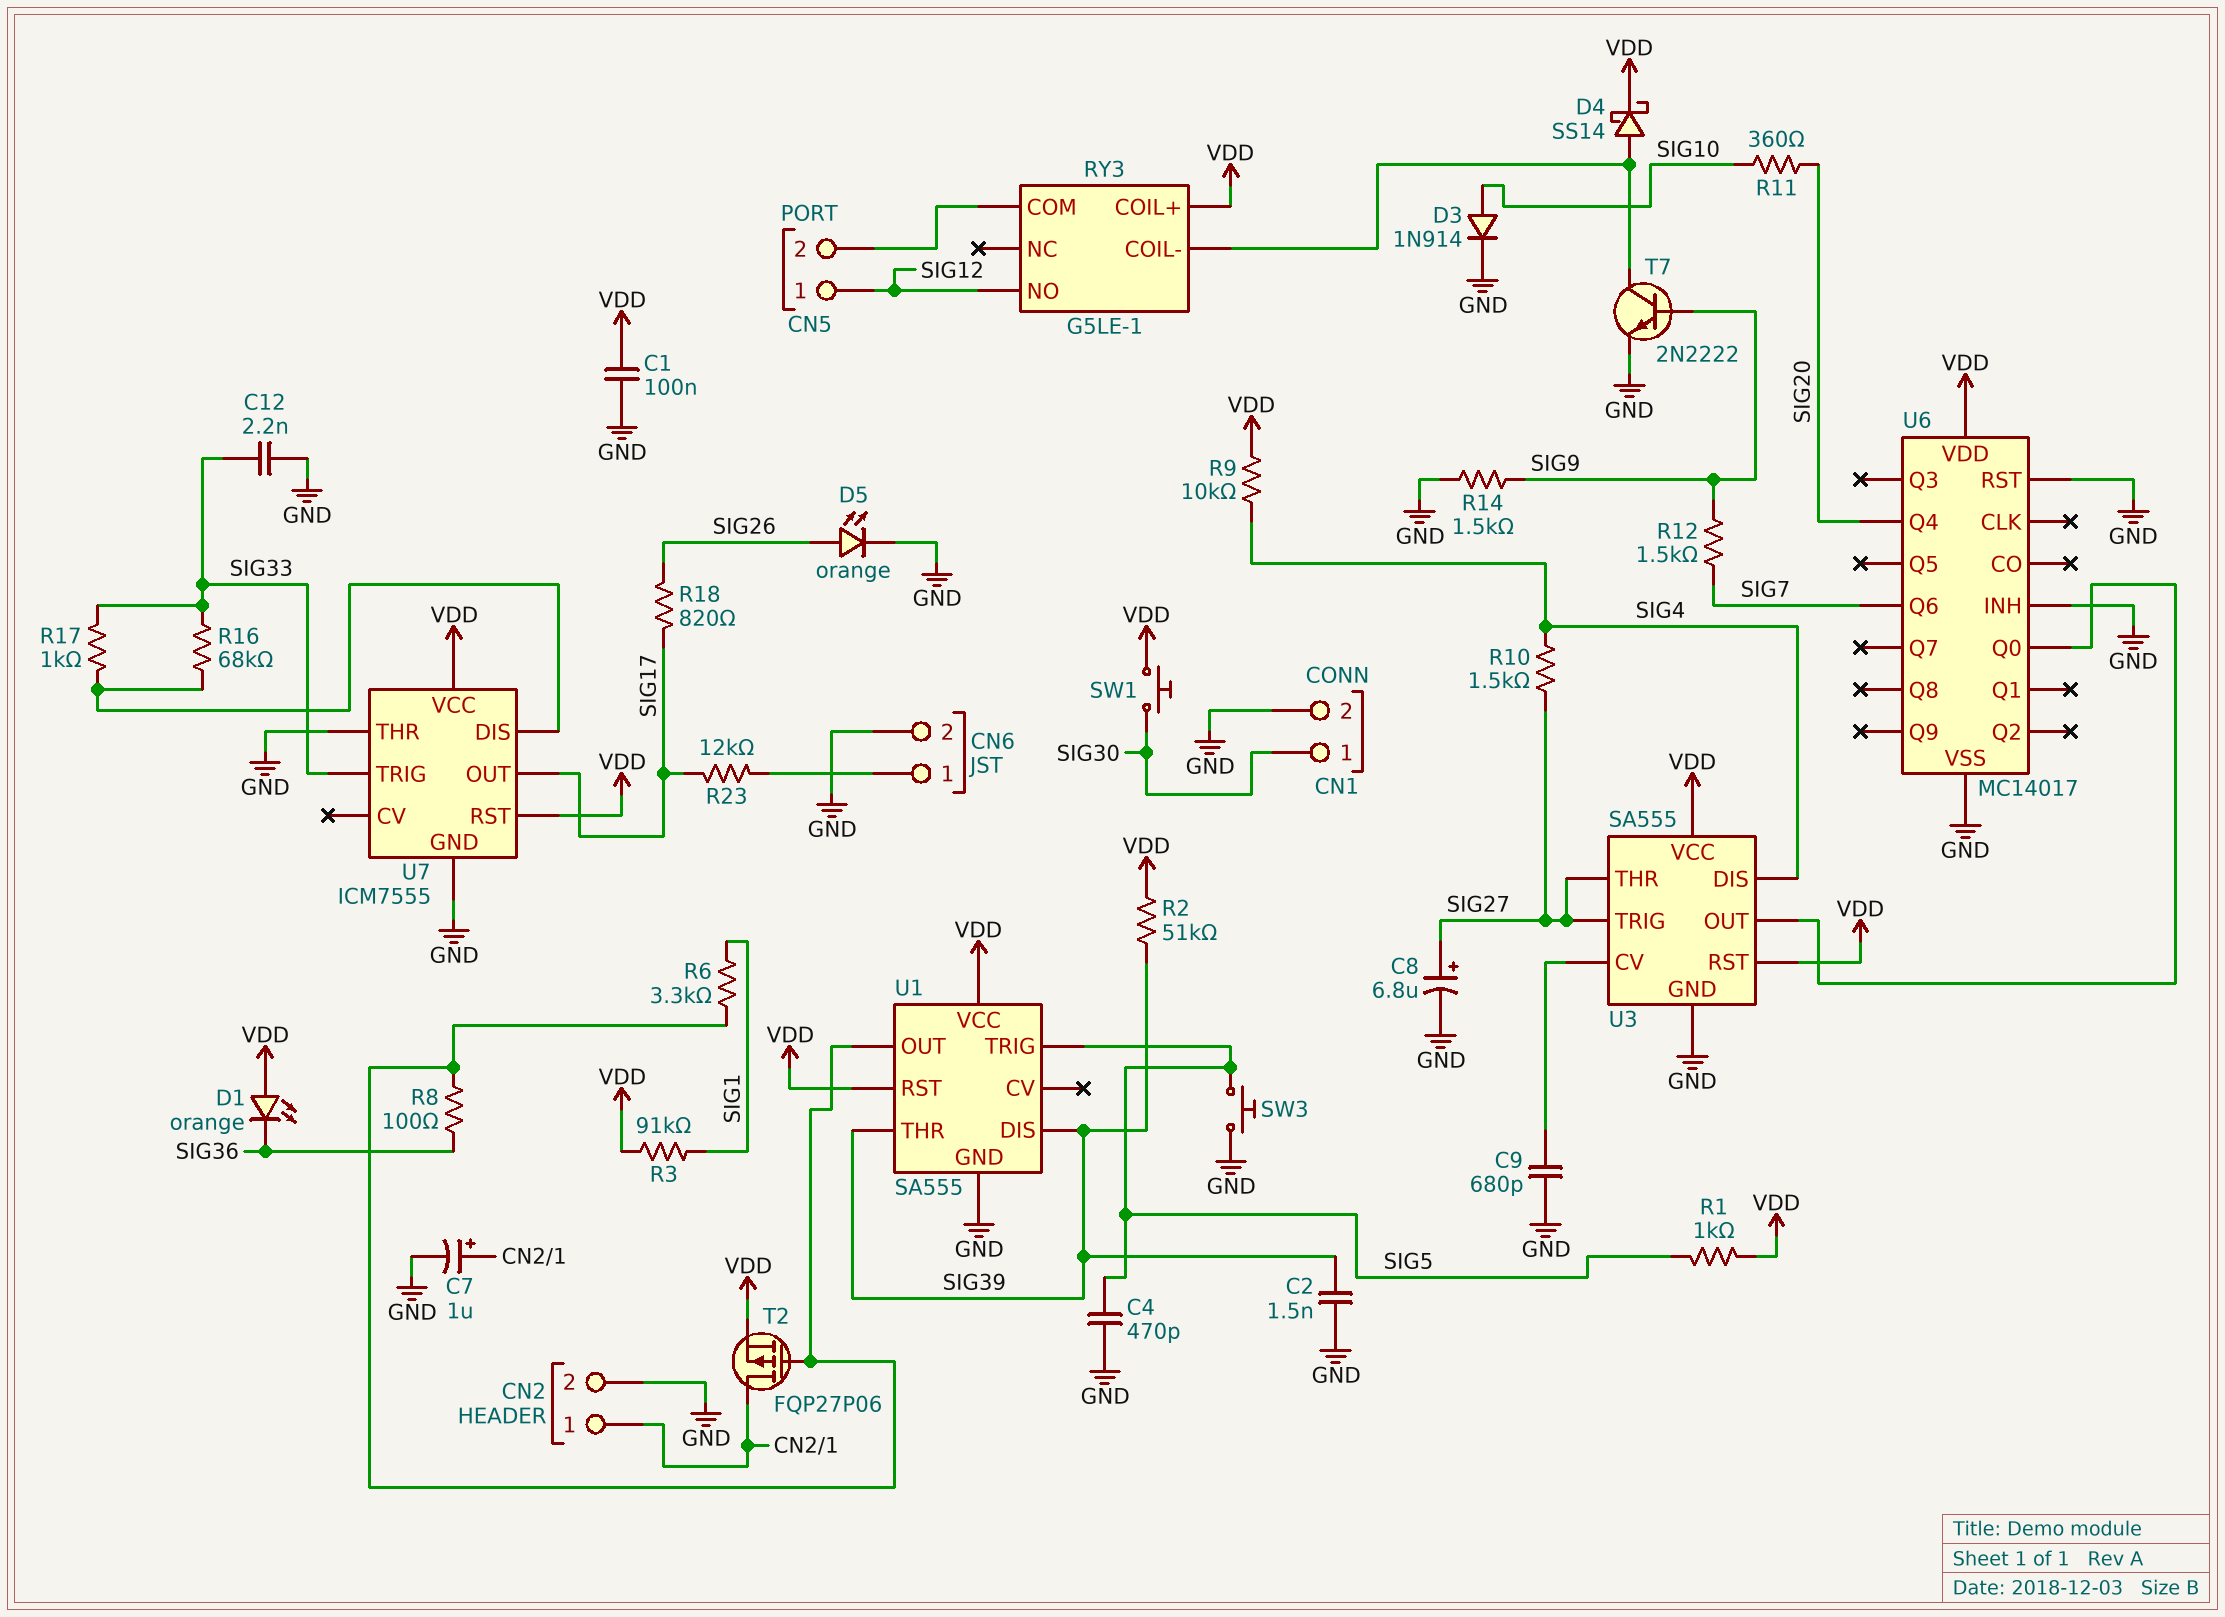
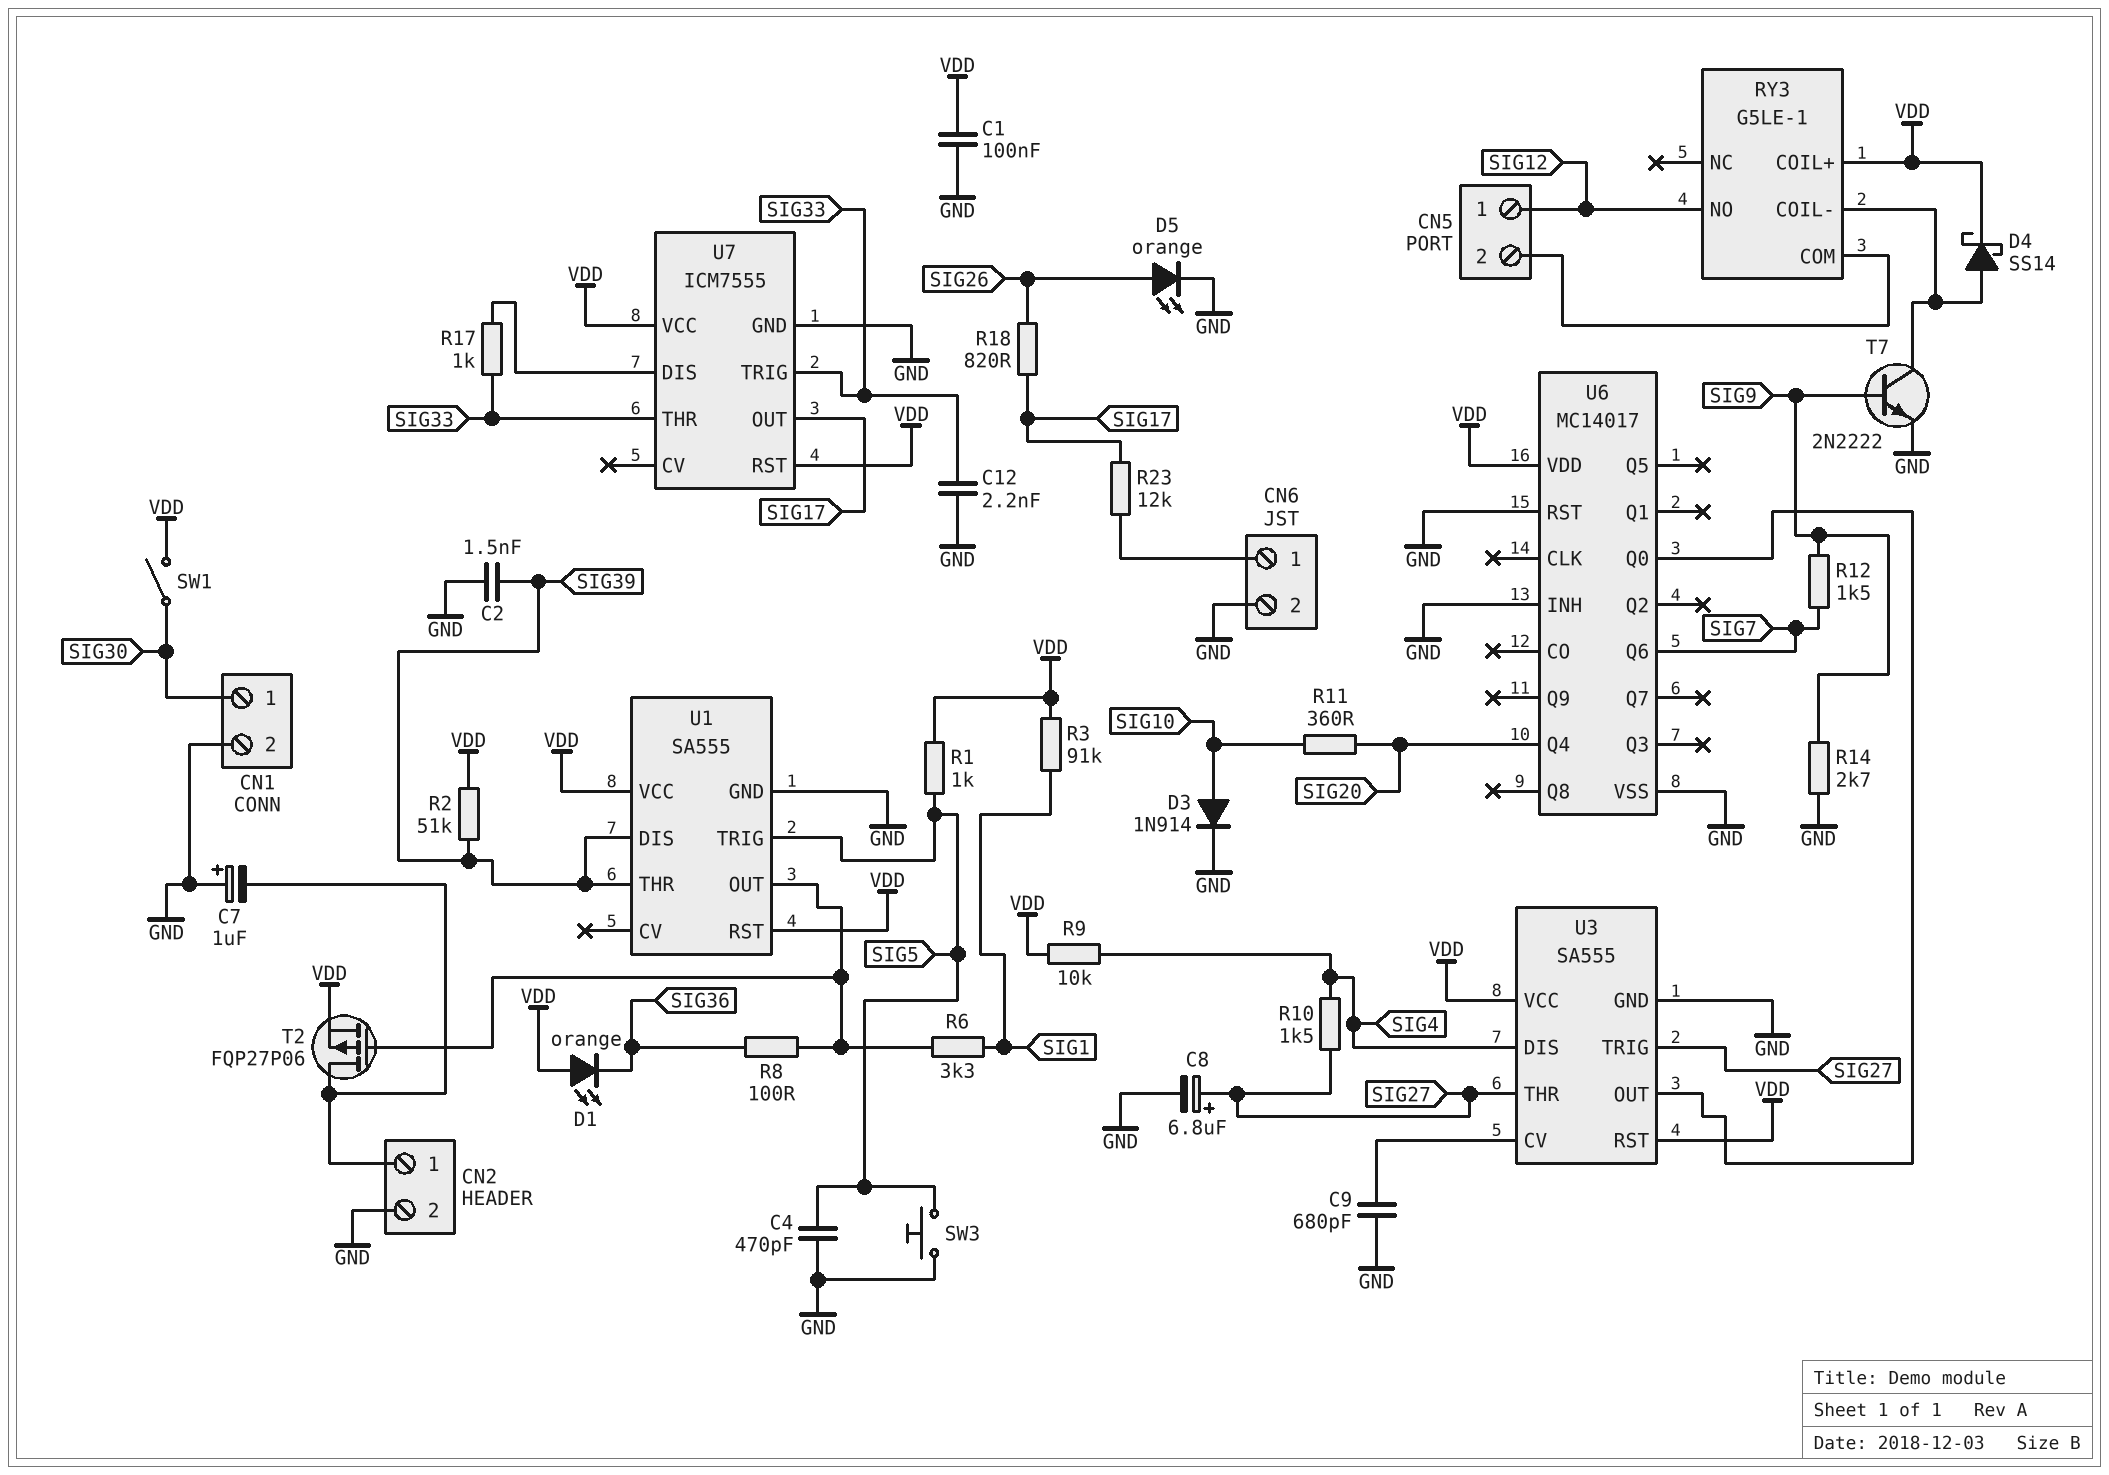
C7: 1uF (plus CN2/1, minus GND) -> 1uF (plus GND, minus CN2/1)
R14: 1.5k (GND, SIG9) -> 2.7k (GND, SIG9)
R16: 68k (SIG33, U7/DIS) -> none
SW1: button (SIG30, VDD) -> switch (SIG30, VDD)
U7 pin THR: GND -> SIG33

